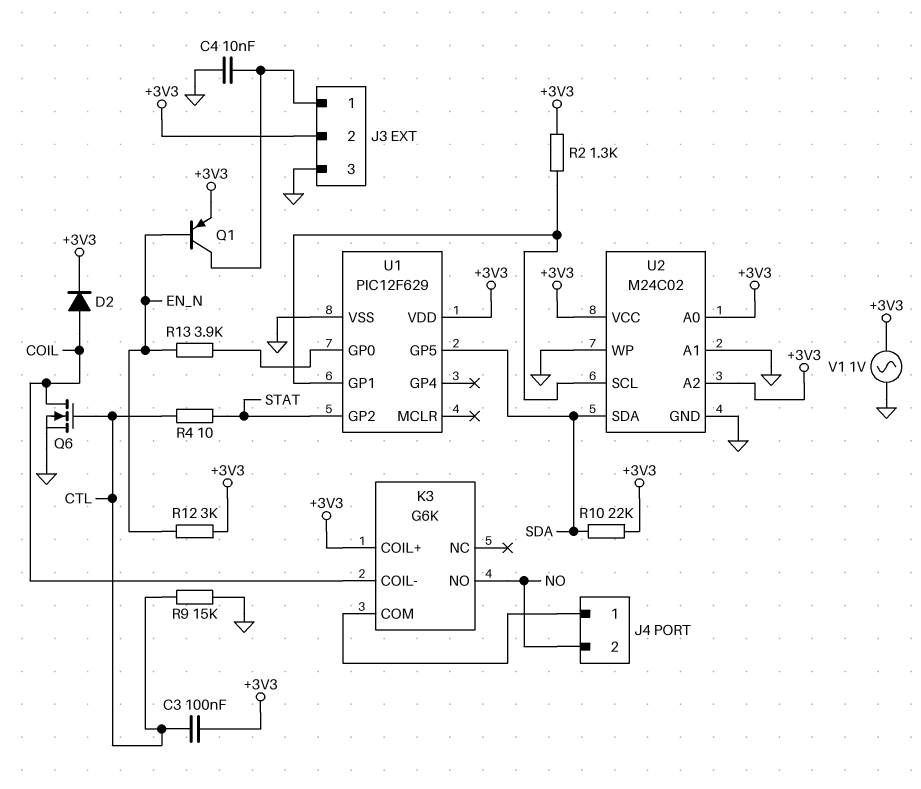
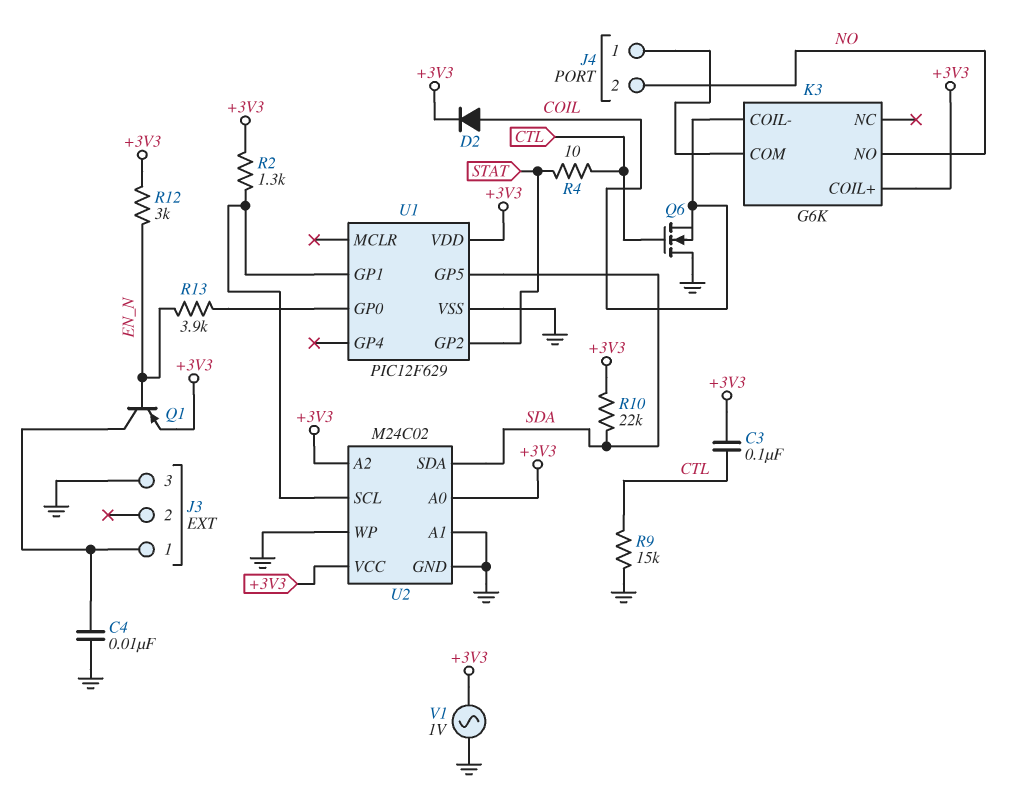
J3 pin 2: +3V3 -> none
Q6: NMOS (G CTL, D COIL, S GND) -> NMOS (G CTL, D GND, S COIL)

